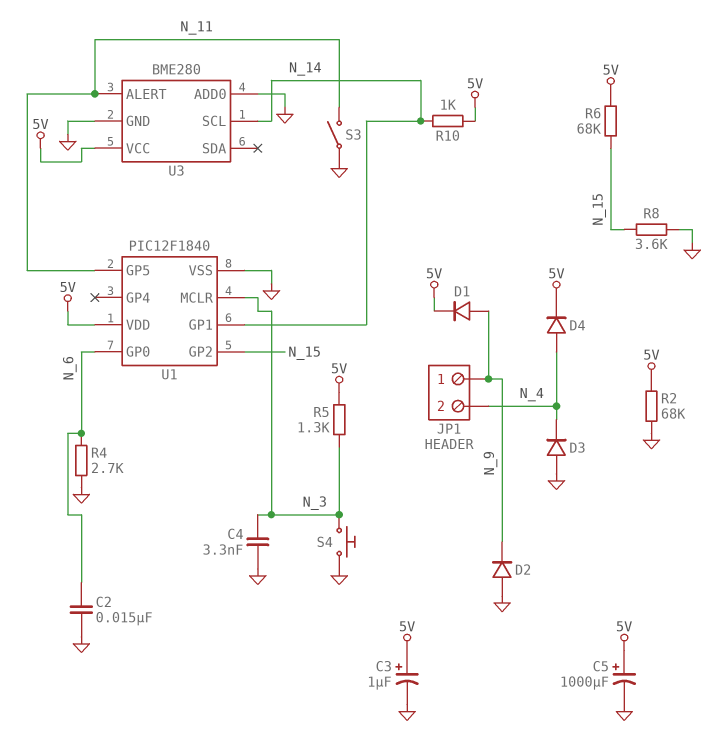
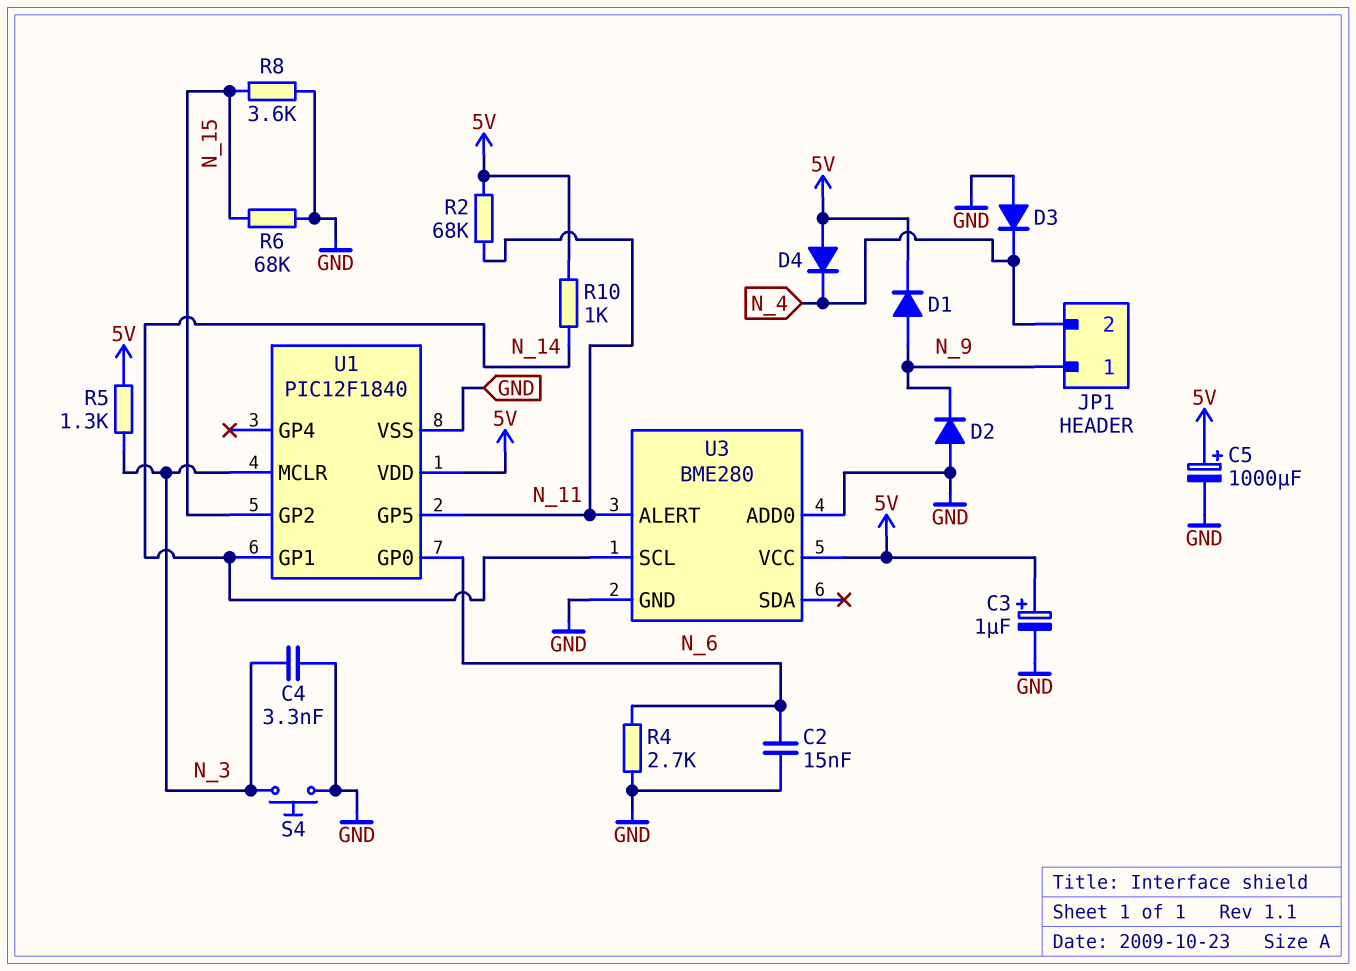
D4: diode (A N_4, K 5V) -> diode (A 5V, K N_4)
R2: 68k (5V, GND) -> 68k (5V, N_11)
R6: 68k (5V, N_15) -> 68k (GND, N_15)
S3: switch (GND, N_11) -> none

